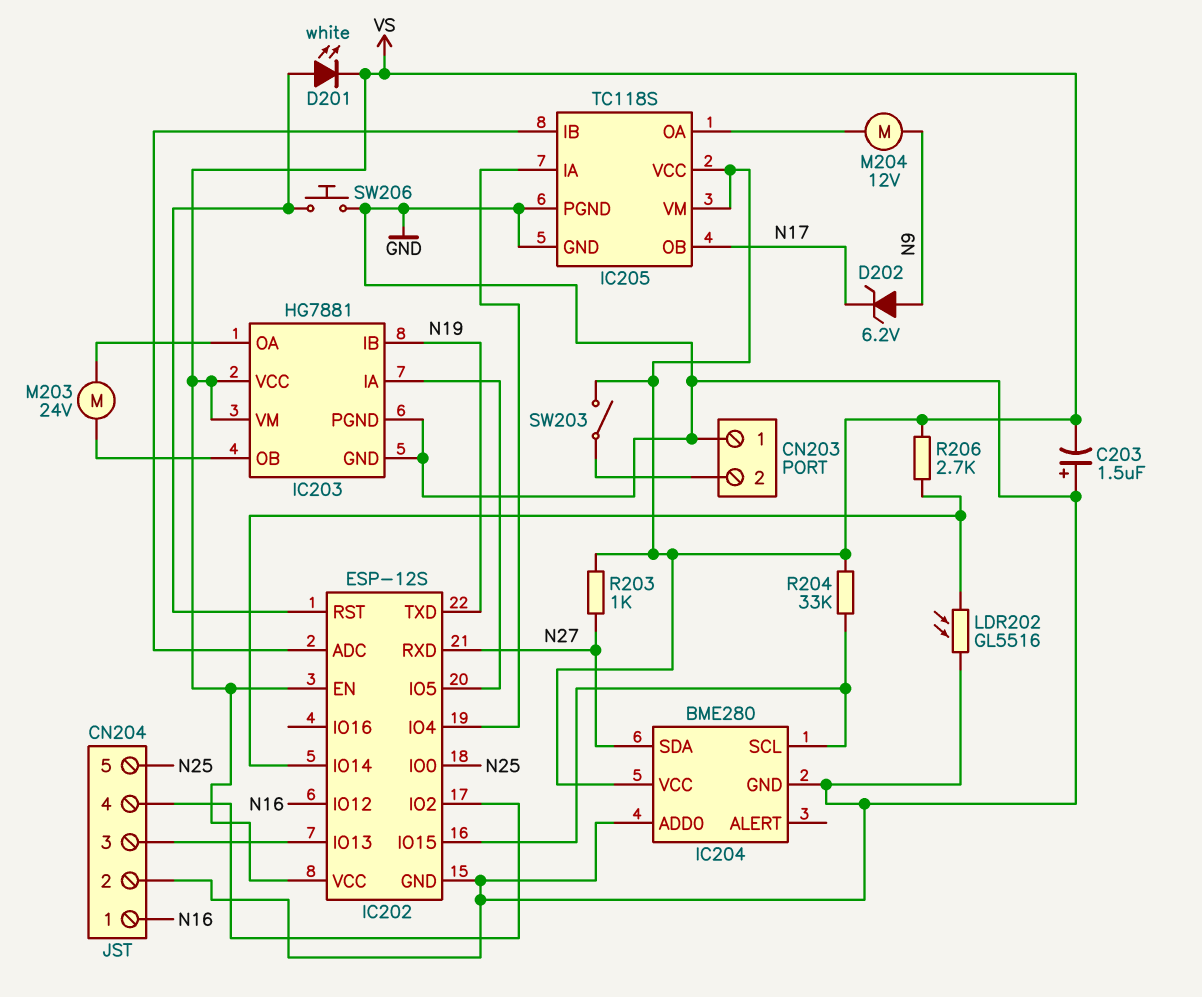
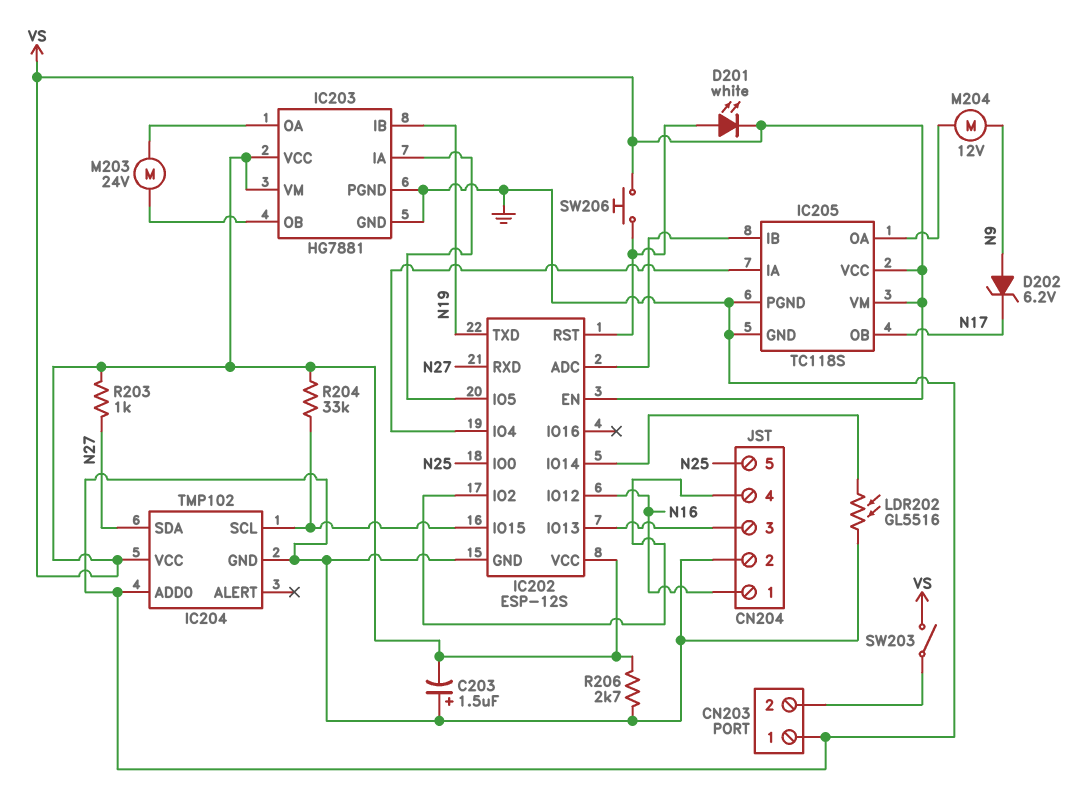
IC204: BME280 -> TMP102
R206: 2.7k (IC202/IO14, VS) -> 2.7k (GND, VS)
SW206: button (GND, IC202/RST) -> button (IC202/RST, VS)

